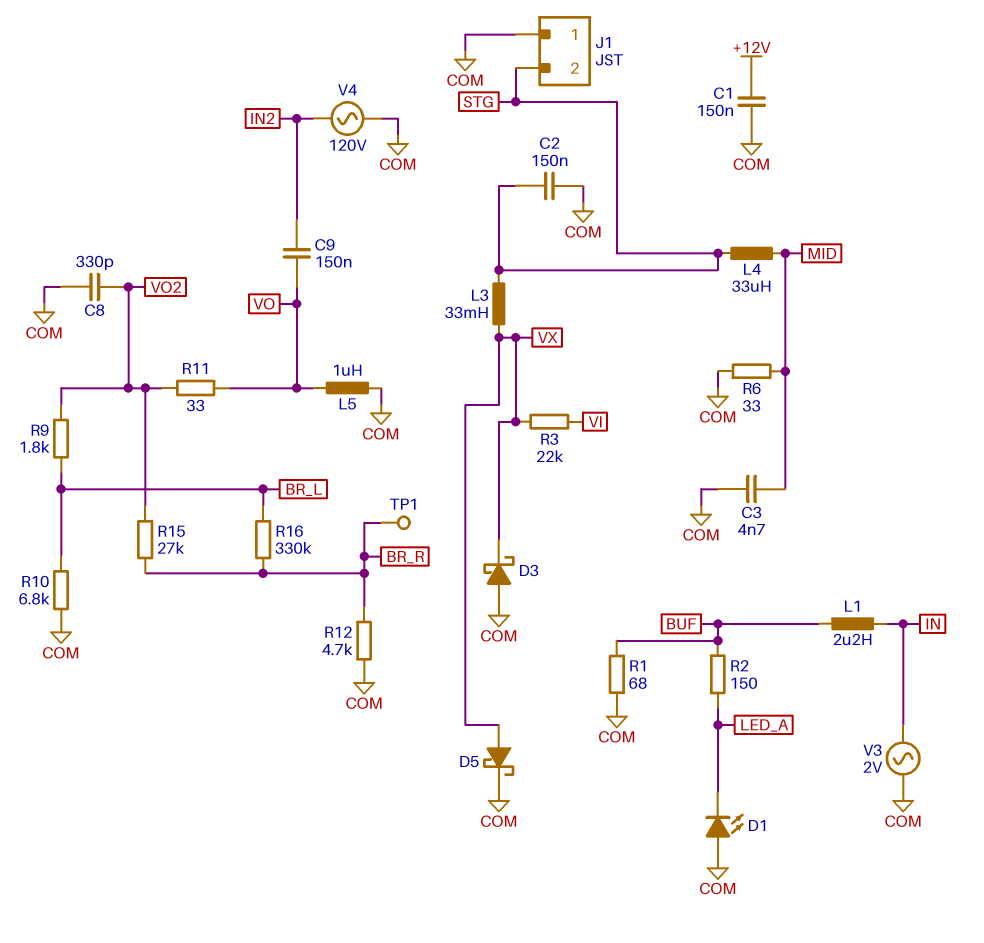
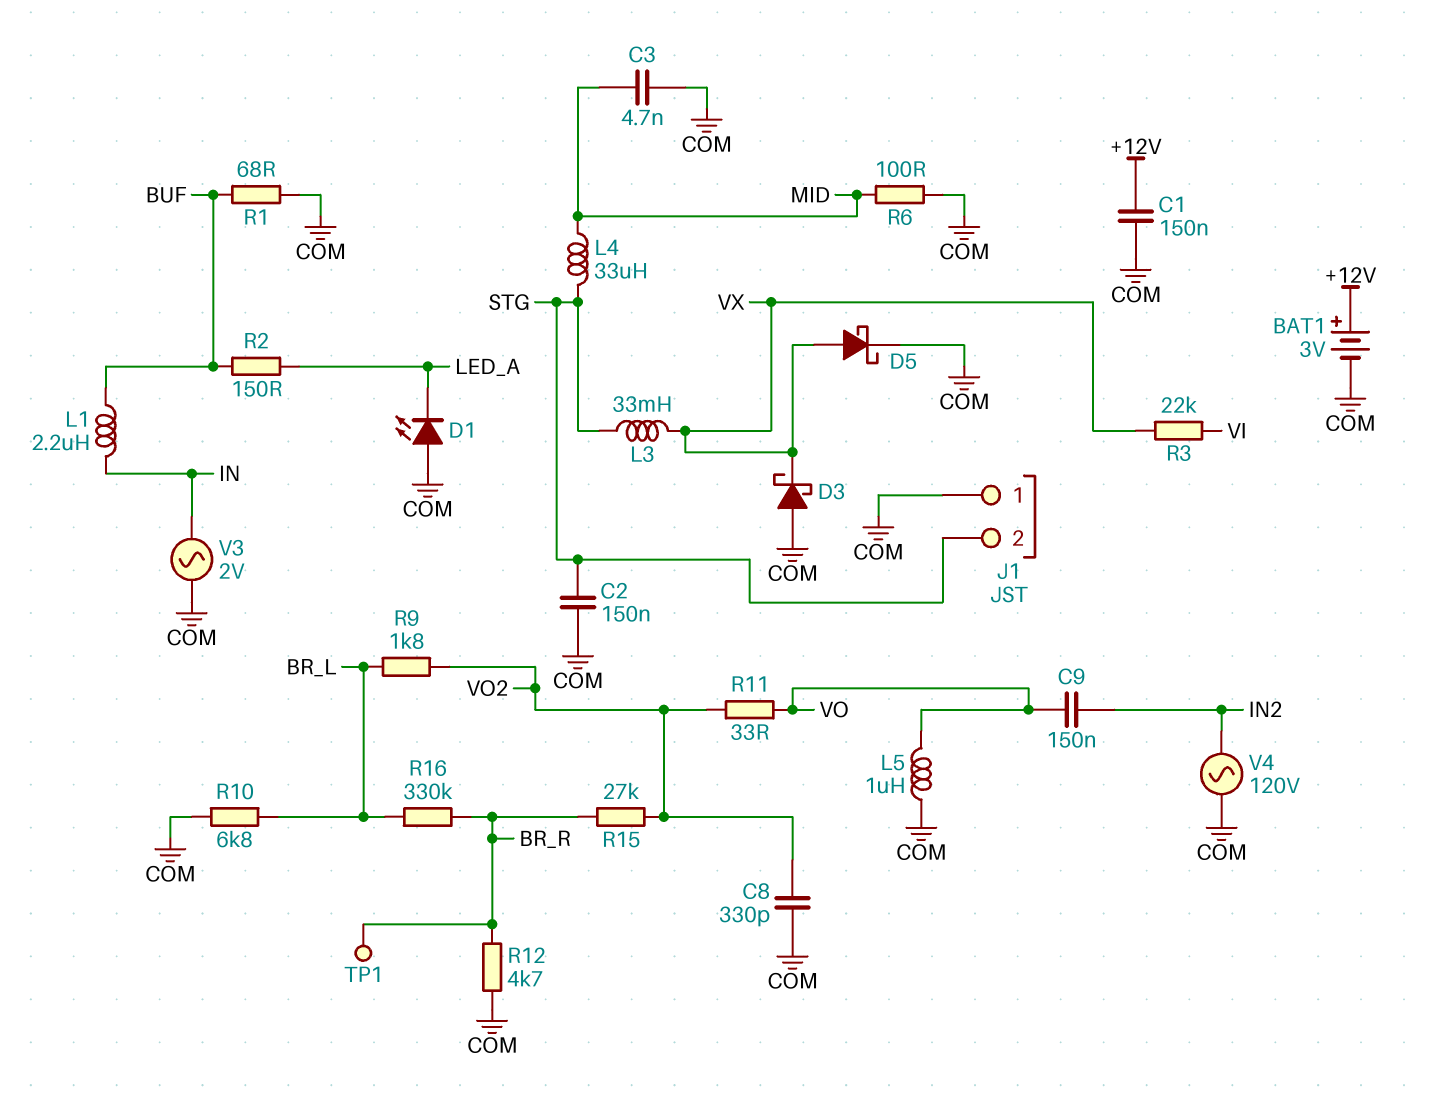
BAT1: none -> 3V (plus +12V, minus COM)
R6: 33 (COM, MID) -> 100 (COM, MID)

